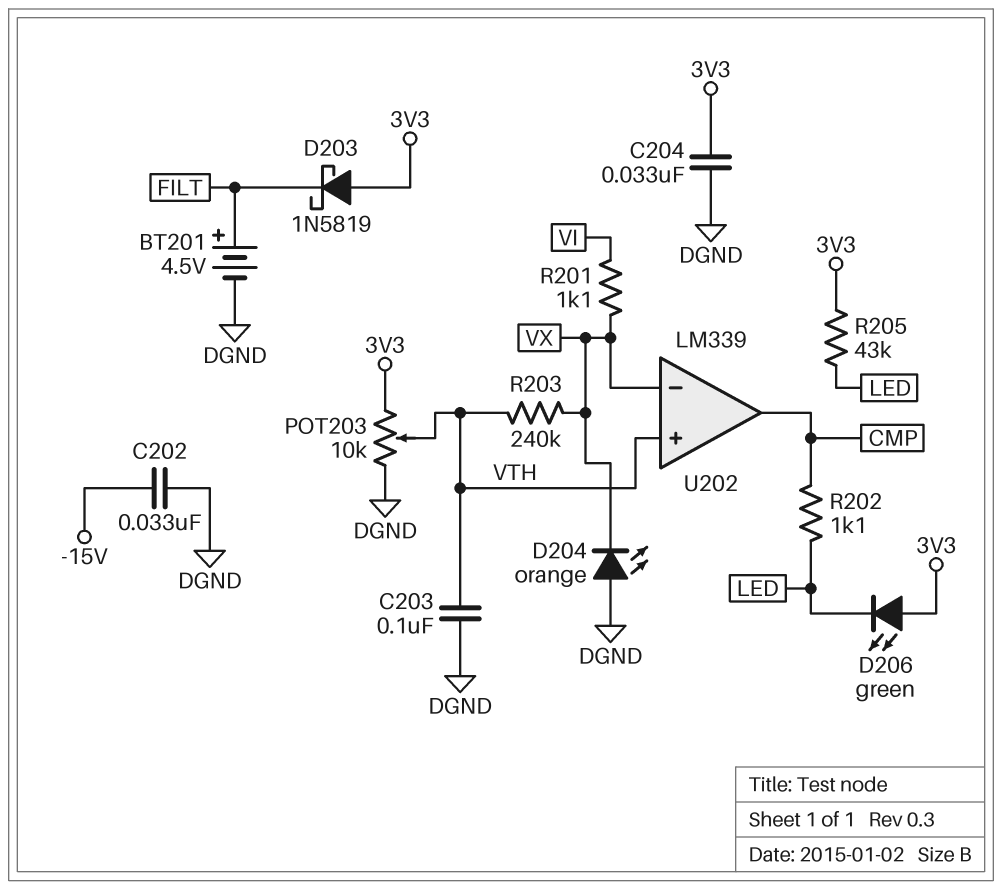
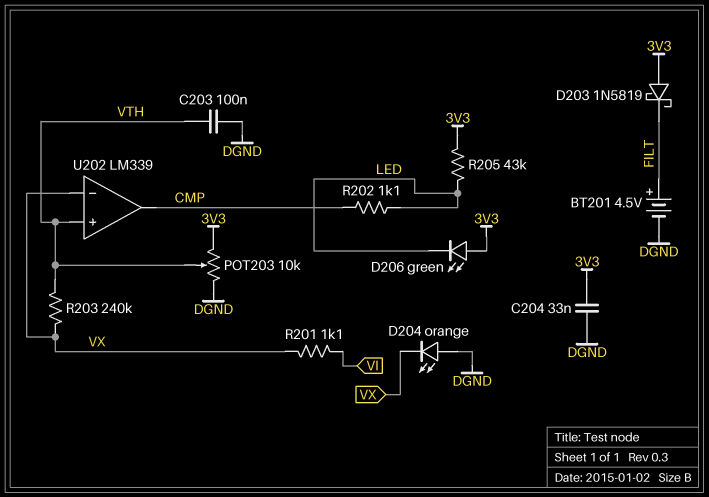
C202: 33nF (-15V, DGND) -> none

